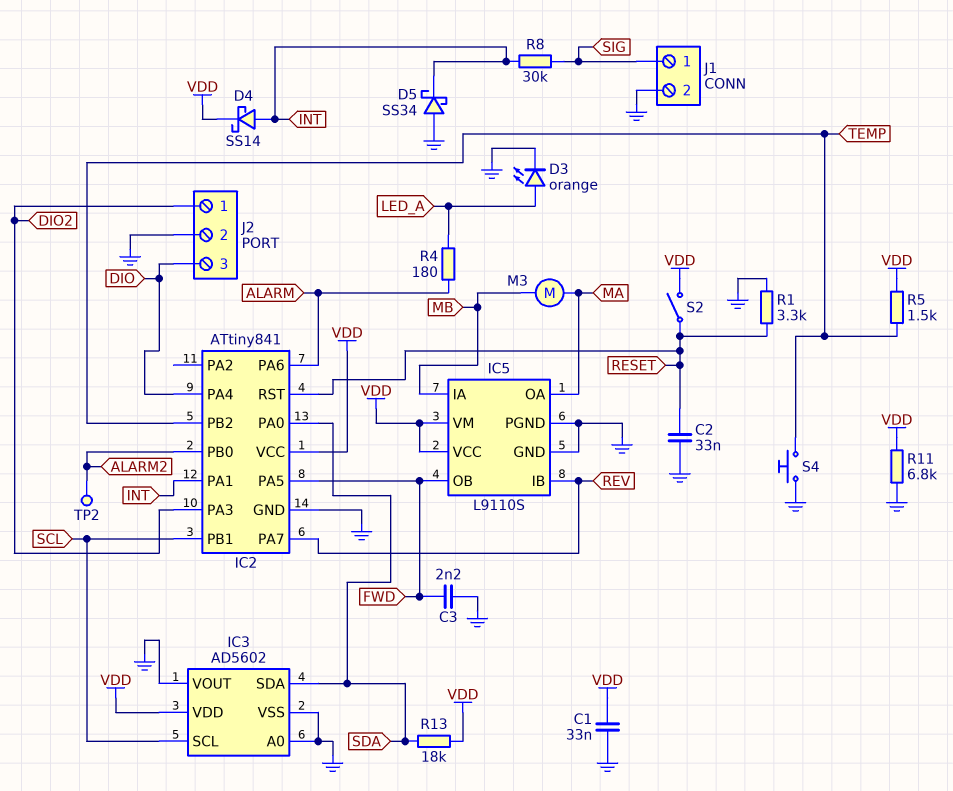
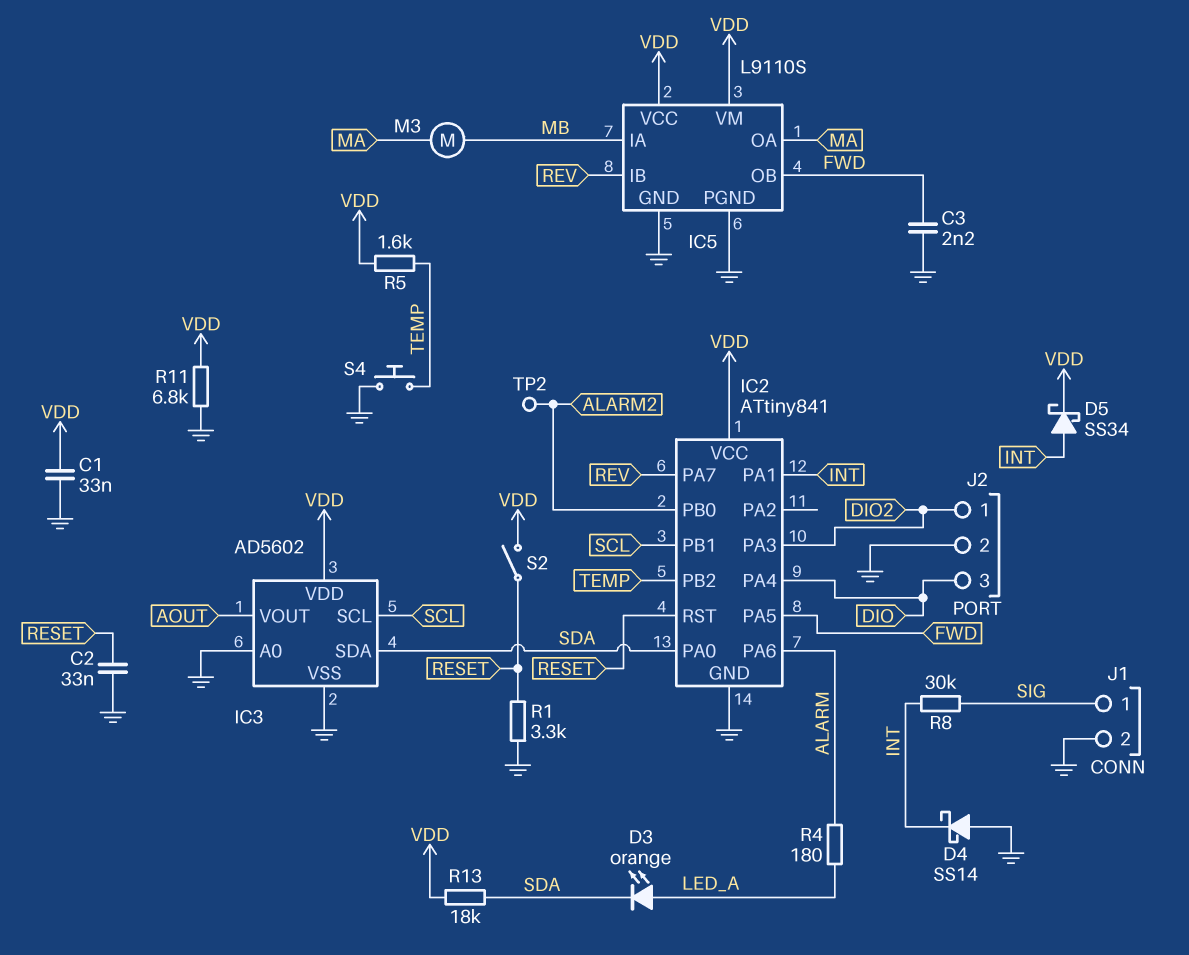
D3: LED orange (A LED_A, K GND) -> LED orange (A LED_A, K SDA)
D4: schottky SS14 (A INT, K VDD) -> schottky SS14 (A GND, K INT)
D5: schottky SS34 (A GND, K INT) -> schottky SS34 (A INT, K VDD)
IC3 pin VOUT: GND -> AOUT
R5: 1.5k (TEMP, VDD) -> 1.6k (TEMP, VDD)

